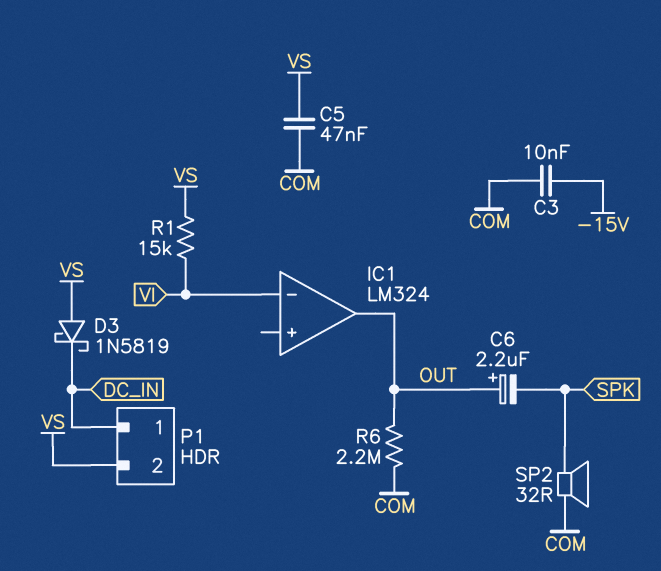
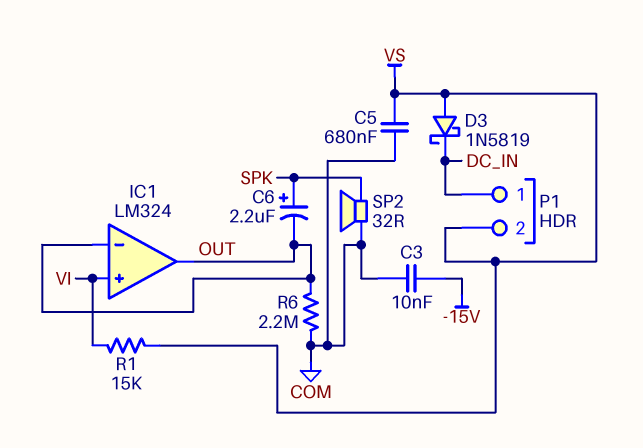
C5: 47nF (COM, VS) -> 680nF (COM, VS)
C6: 2.2uF (plus OUT, minus SPK) -> 2.2uF (plus SPK, minus OUT)
IC1 pin in+: none -> VI
IC1 pin in-: VI -> OUT

